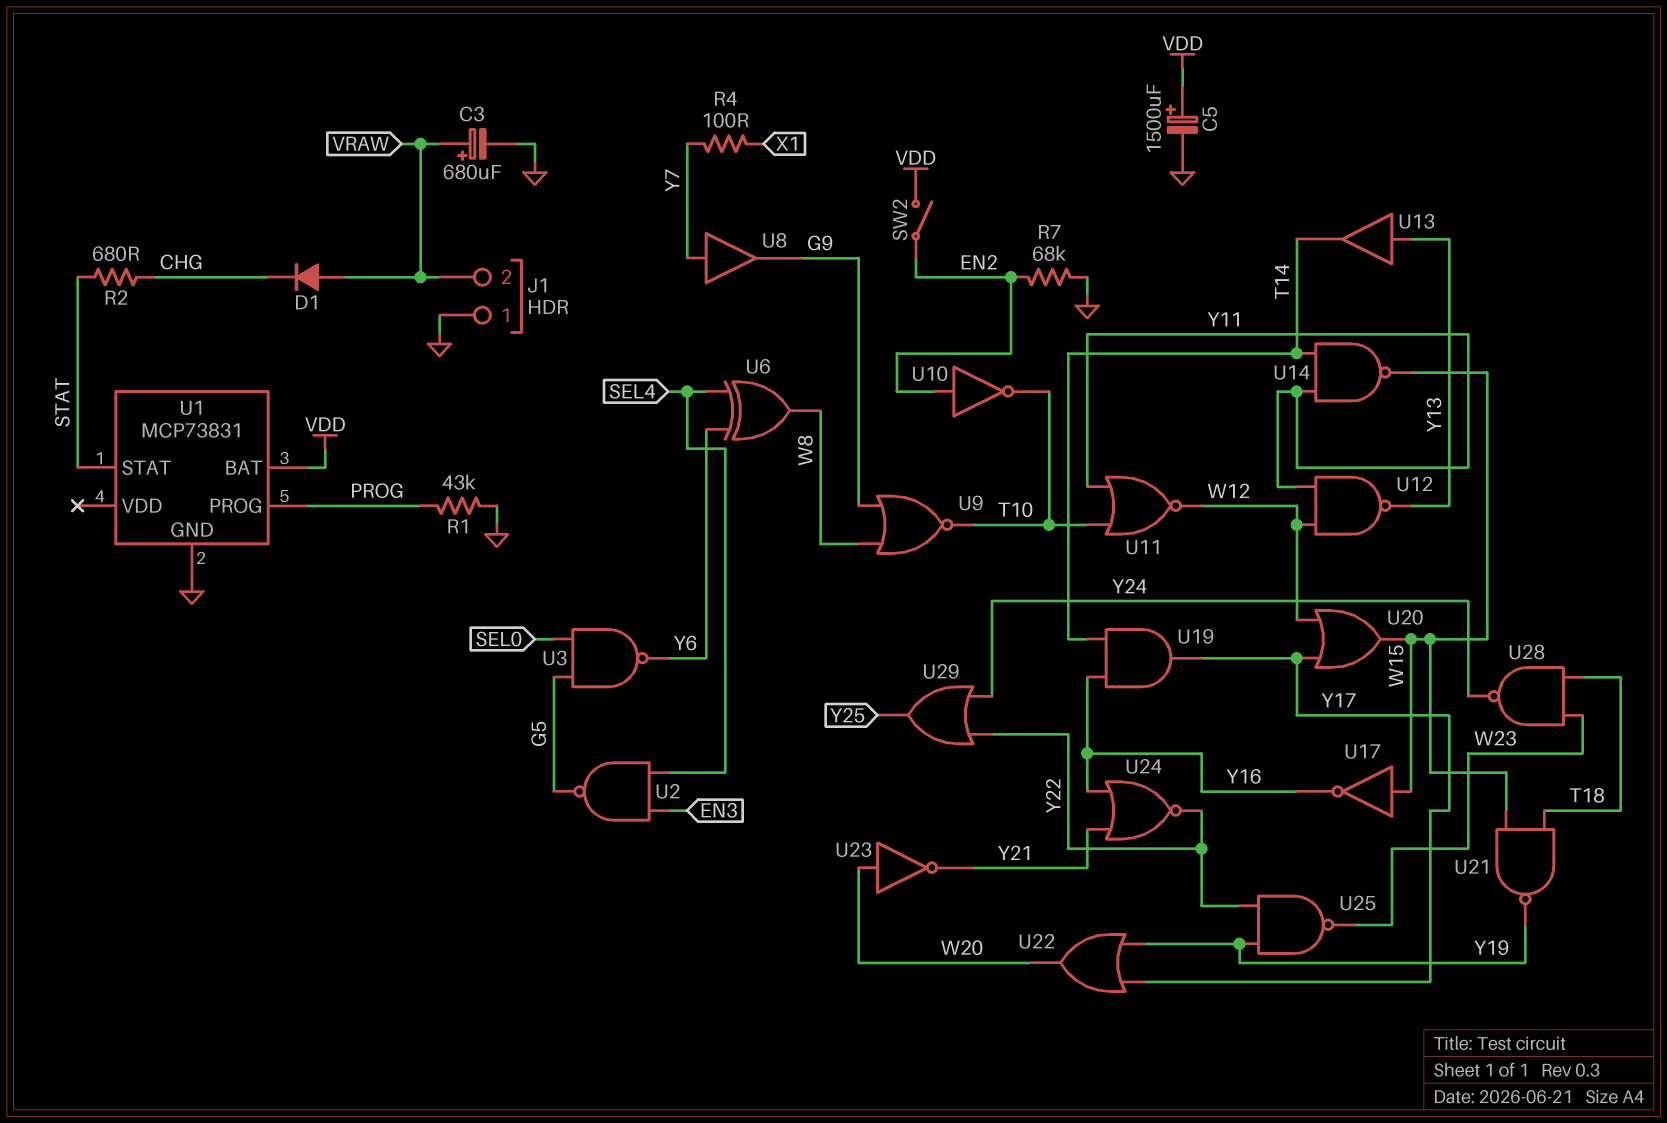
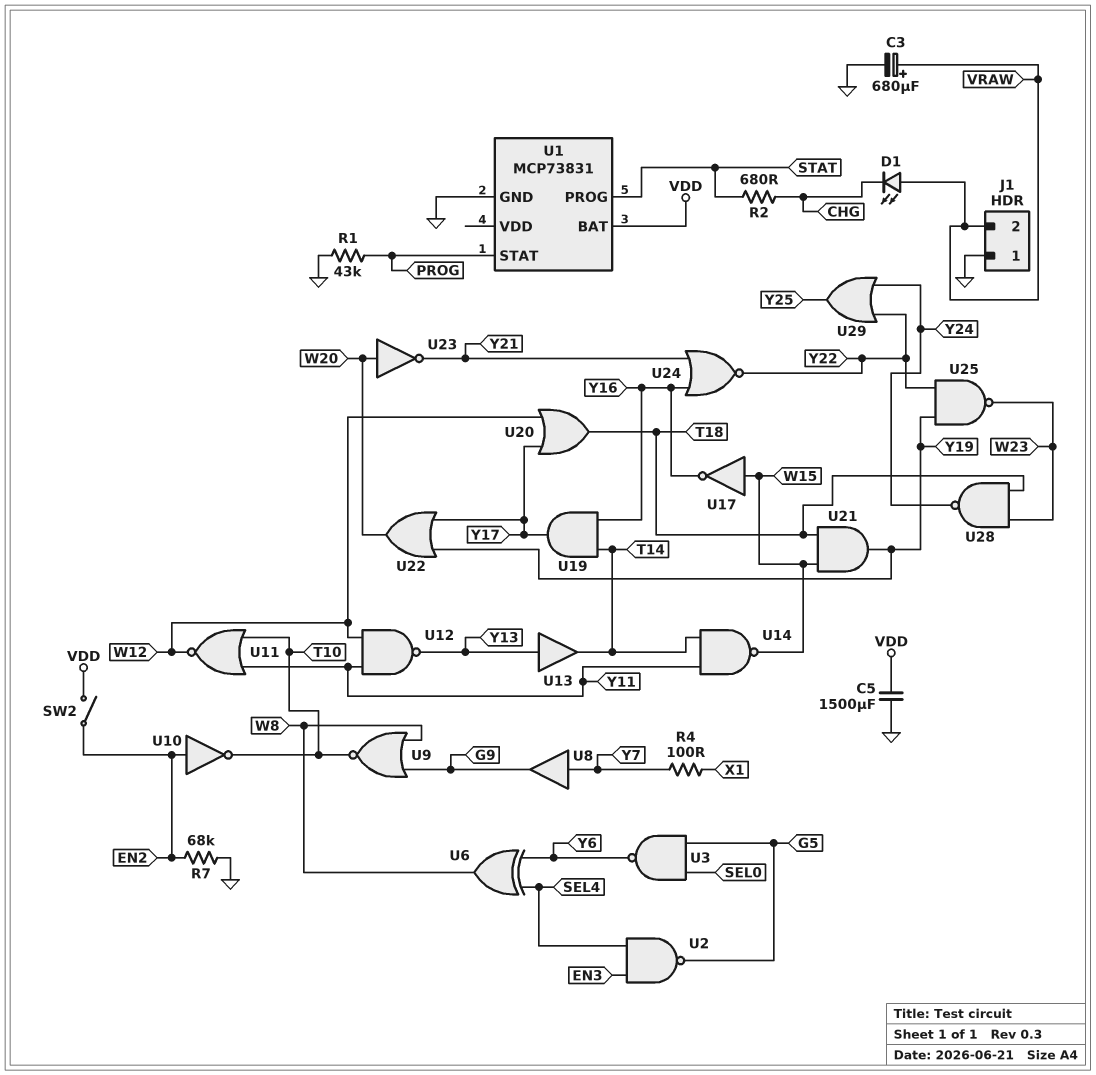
C5: 1500uF (plus VDD, minus GND) -> 1500uF (GND, VDD)
D1: diode (A VRAW, K CHG) -> LED (A VRAW, K CHG)
U1 pin PROG: PROG -> STAT
U1 pin STAT: STAT -> PROG
U20: OR (in W12, in Y17, out W15) -> OR (in W12, in Y17, out T18)
U21: NAND (in T18, in W15, out Y19) -> AND (in T18, in W15, out Y19)

